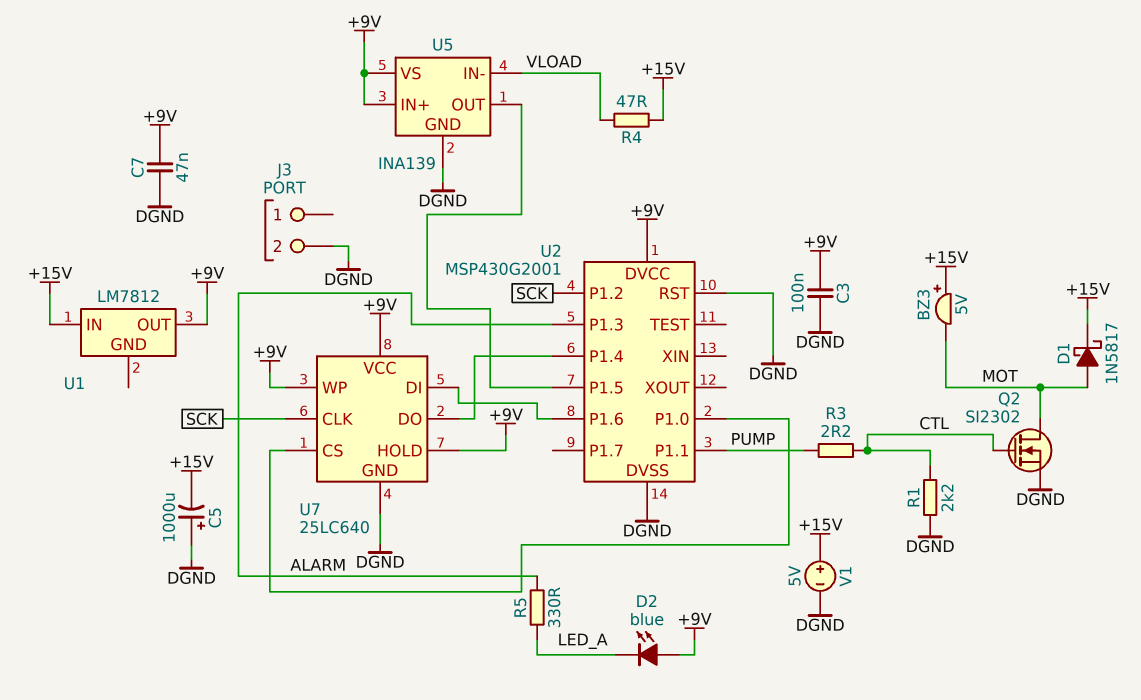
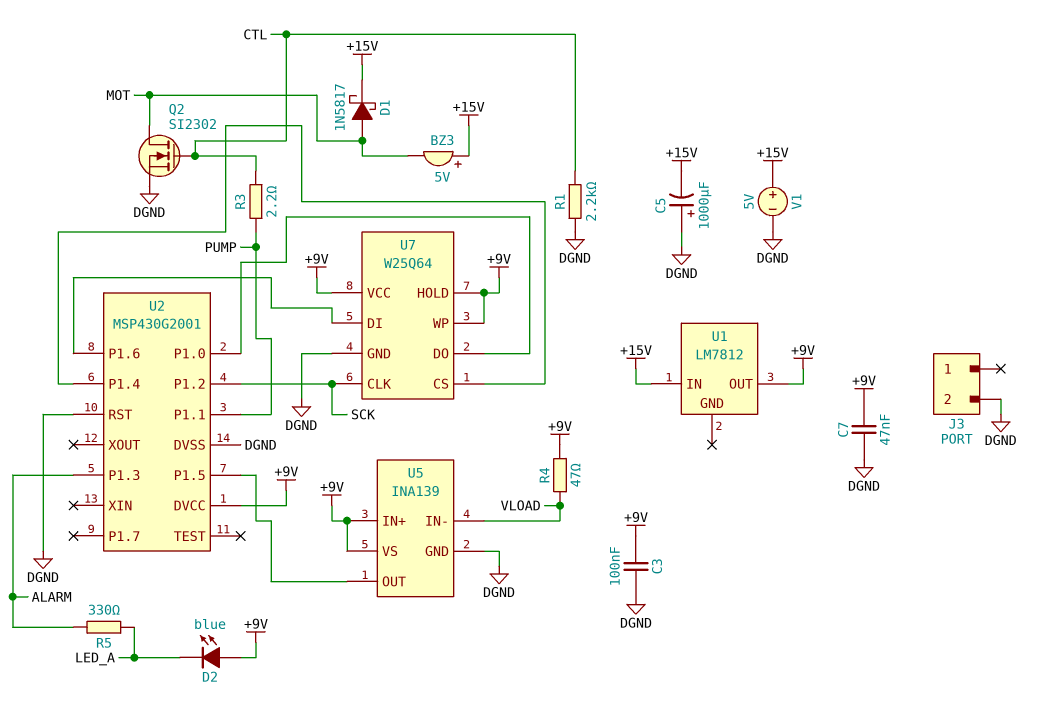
R4: 47 (+15V, VLOAD) -> 47 (+9V, VLOAD)
U7: 25LC640 -> W25Q64
U7 pin CS: U2/P1.0 -> U2/P1.4
U7 pin DO: U2/P1.4 -> U2/P1.0

